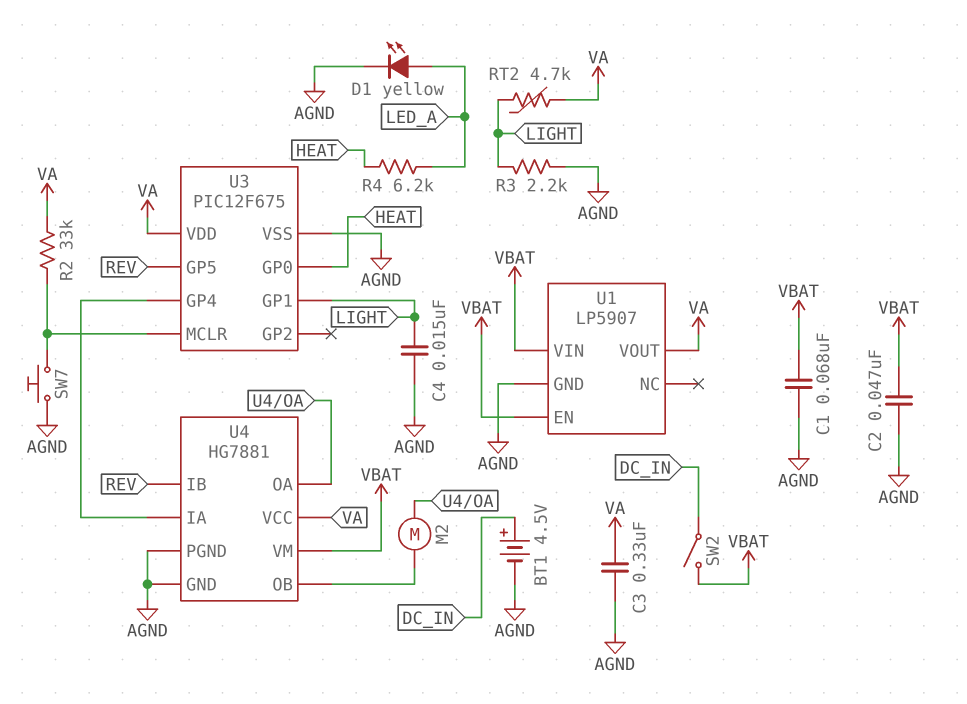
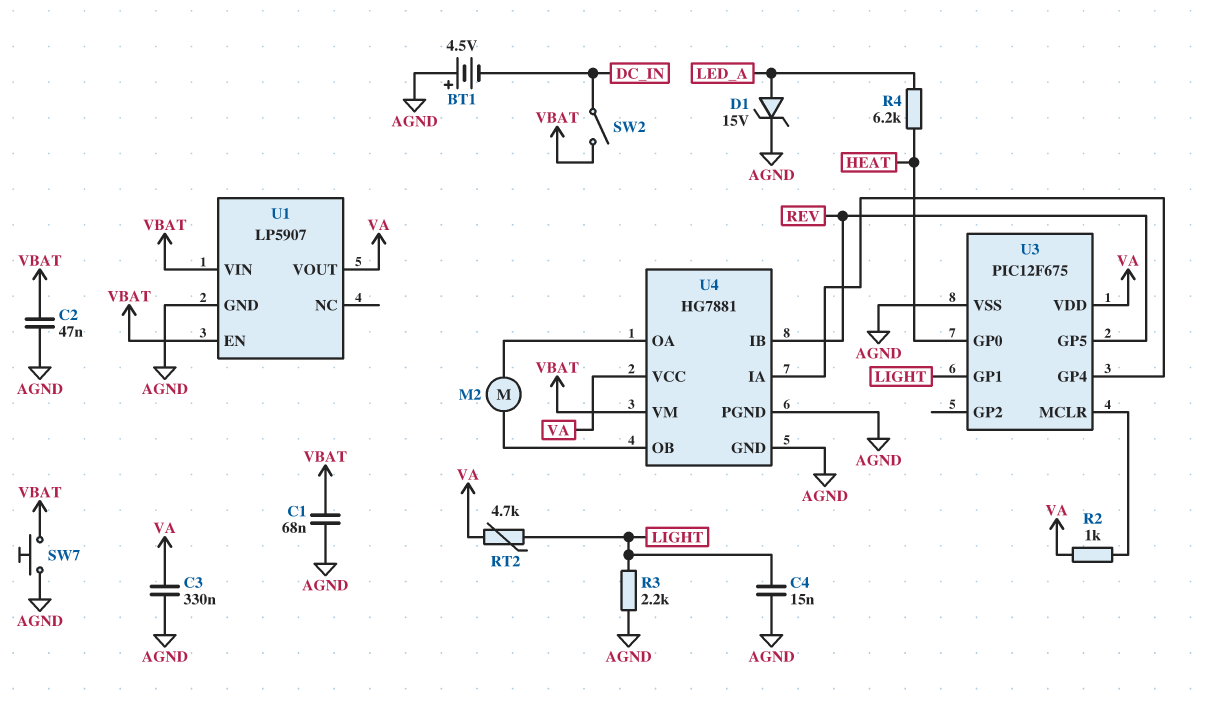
BT1: 4.5V (plus DC_IN, minus AGND) -> 4.5V (plus AGND, minus DC_IN)
D1: LED yellow (A LED_A, K AGND) -> zener 15V (A LED_A, K AGND)
R2: 33k (U3/MCLR, VA) -> 1k (U3/MCLR, VA)
SW7: button (AGND, U3/MCLR) -> button (AGND, VBAT)

